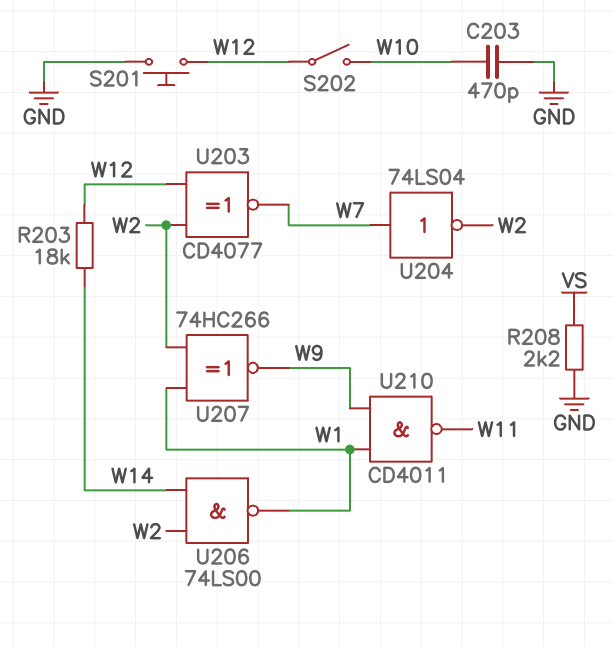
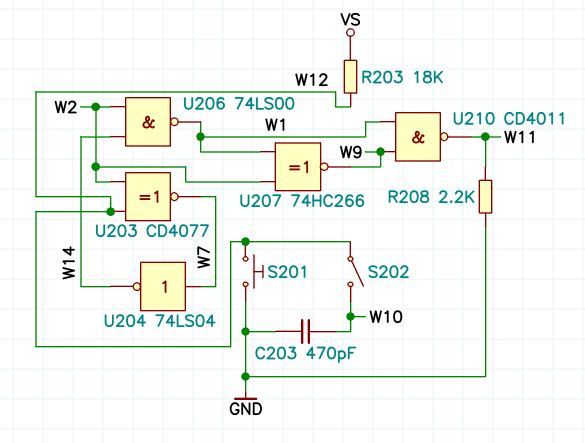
R203: 18k (W12, W14) -> 18k (VS, W12)
R208: 2.2k (GND, VS) -> 2.2k (GND, W11)
U204: NOT 74LS04 (in W7, out W2) -> NOT 74LS04 (in W7, out W14)

